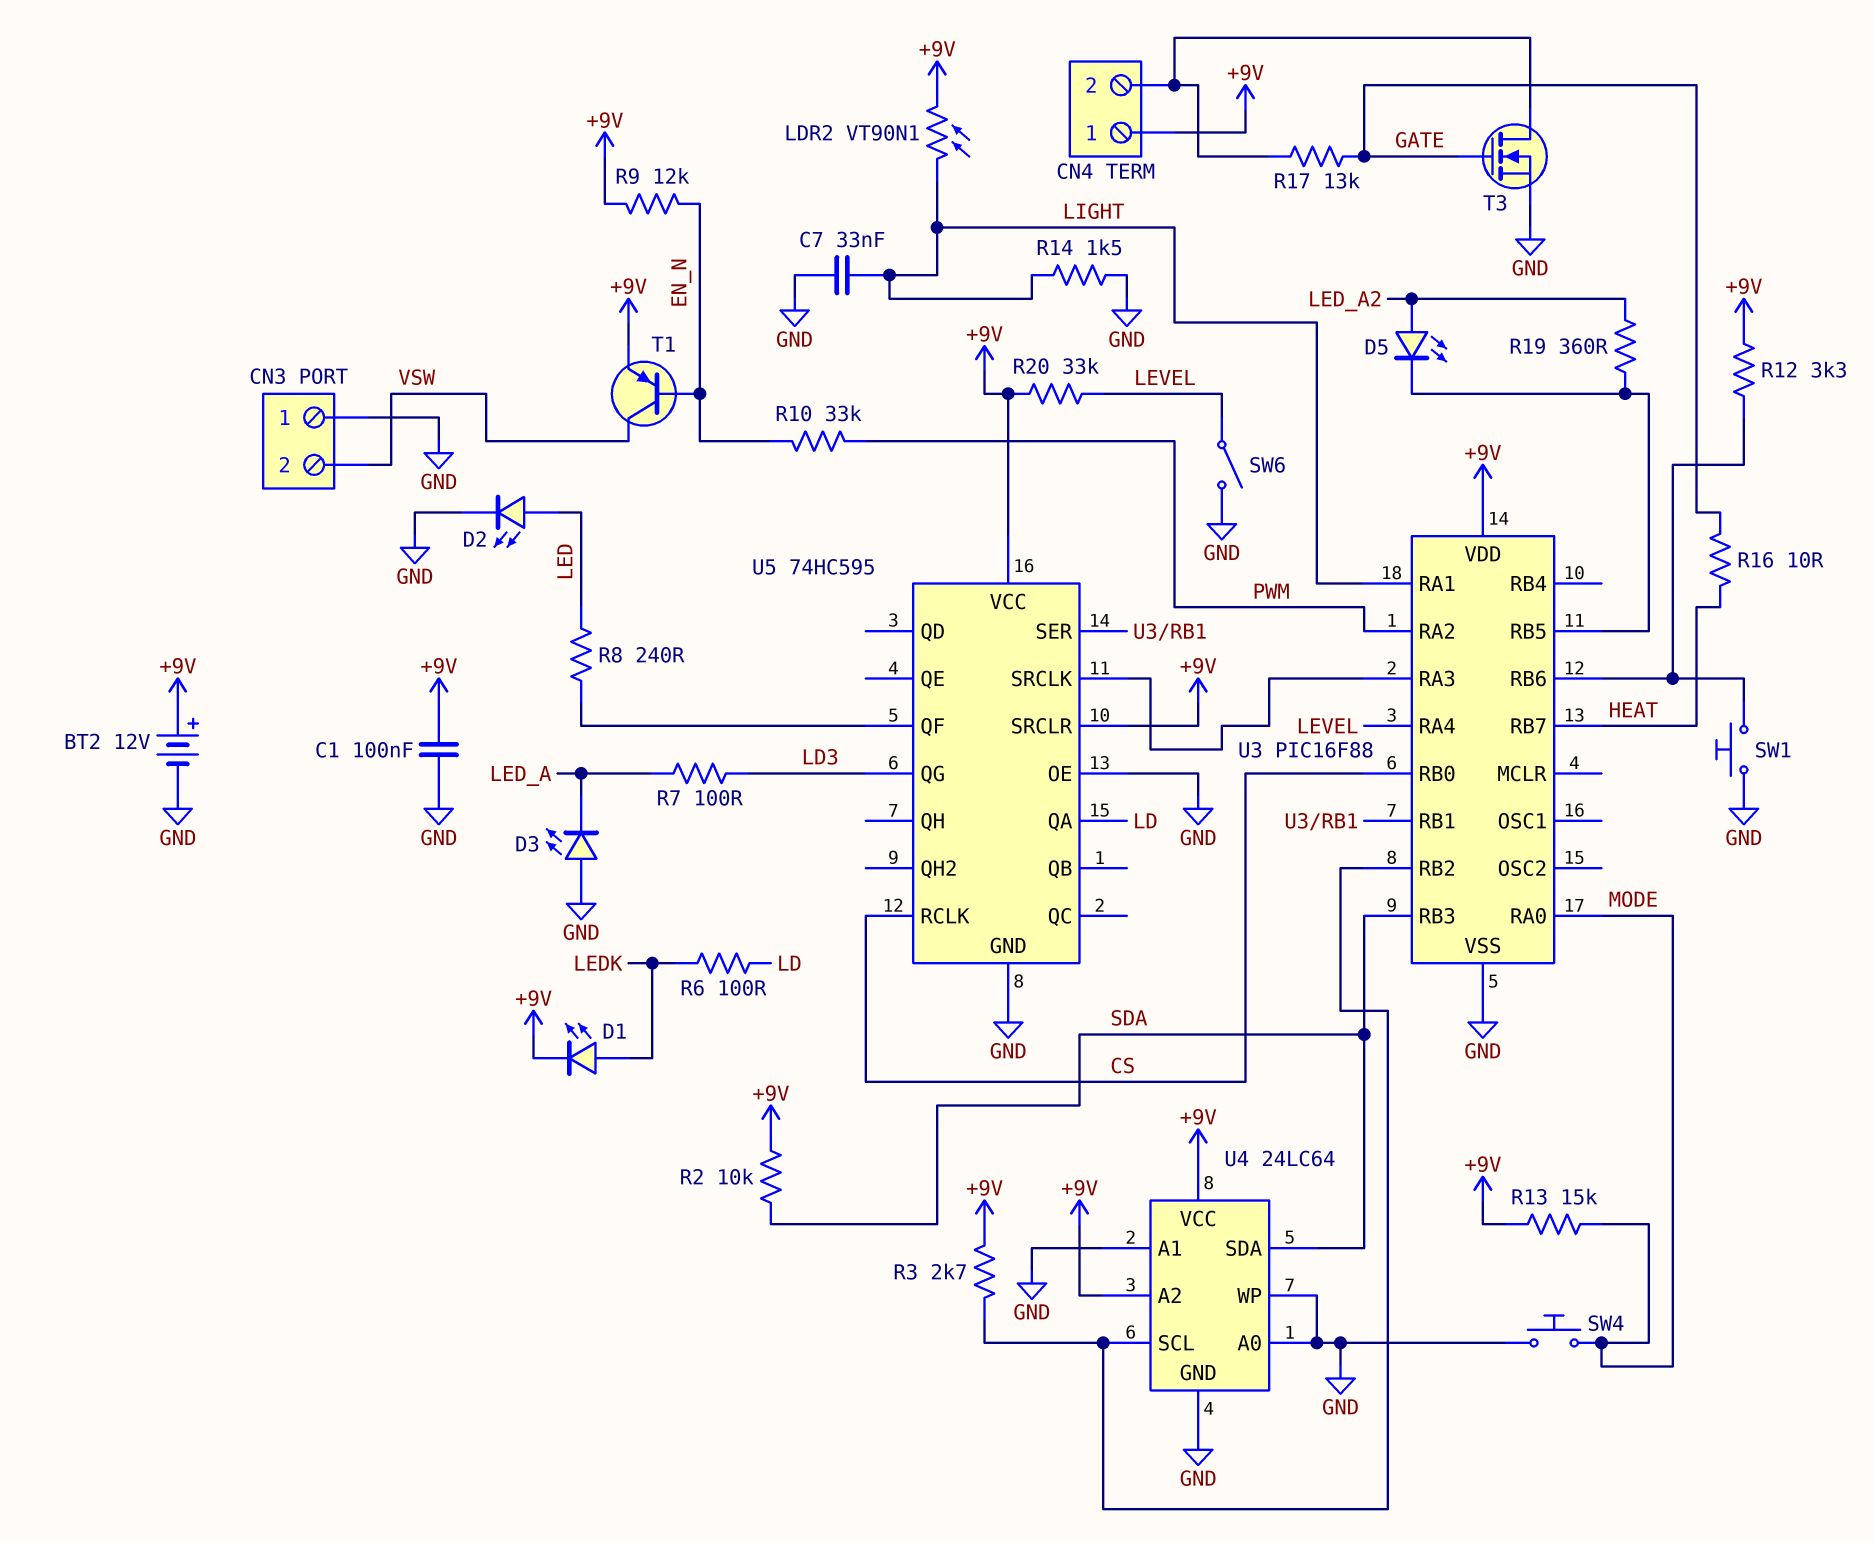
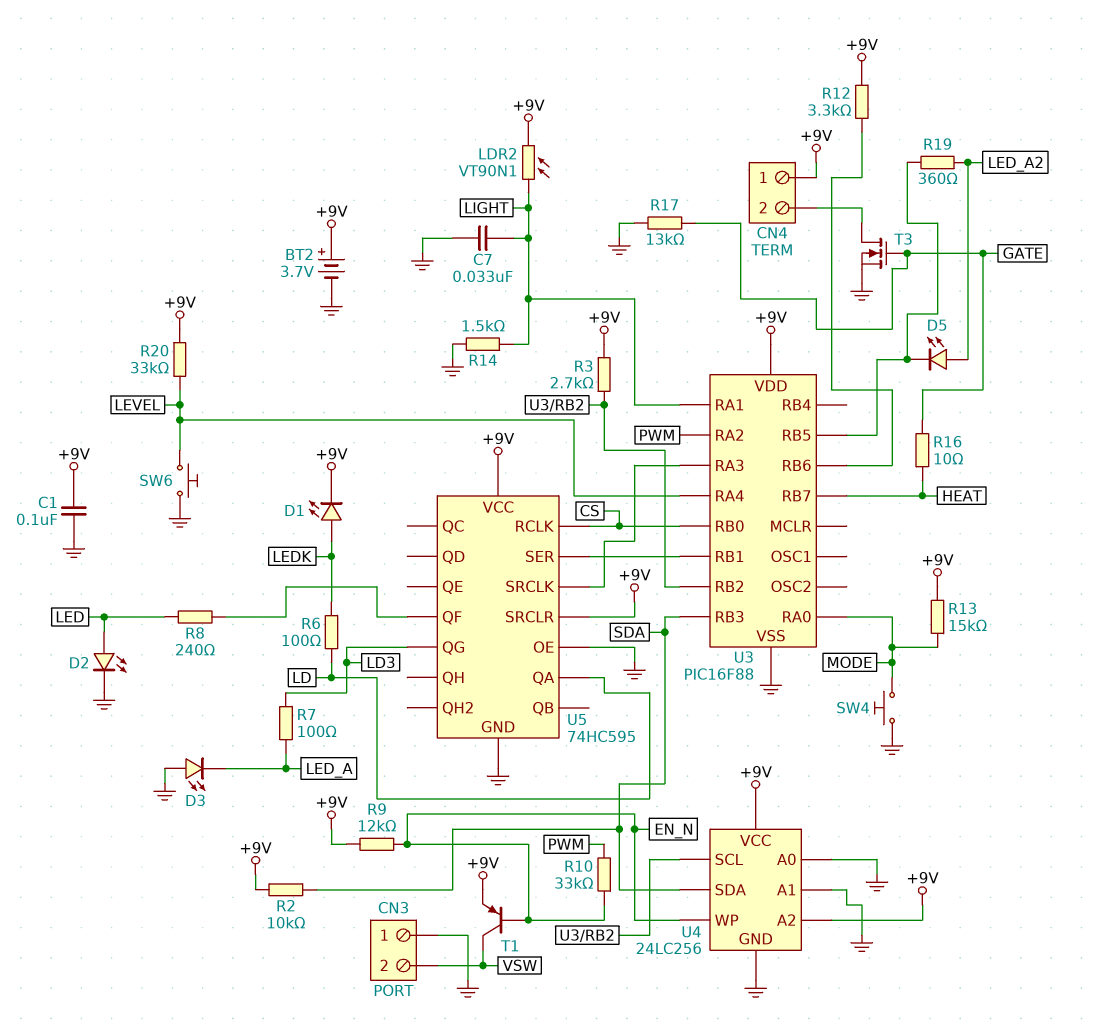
BT2: 12V (plus +9V, minus GND) -> 3.7V (plus +9V, minus GND)
R17: 13k (CN4/2, GATE) -> 13k (GATE, GND)
SW1: button (GND, U3/RB6) -> none
SW6: switch (GND, LEVEL) -> button (GND, LEVEL)
U4: 24LC64 -> 24LC256
U4 pin WP: GND -> EN_N

